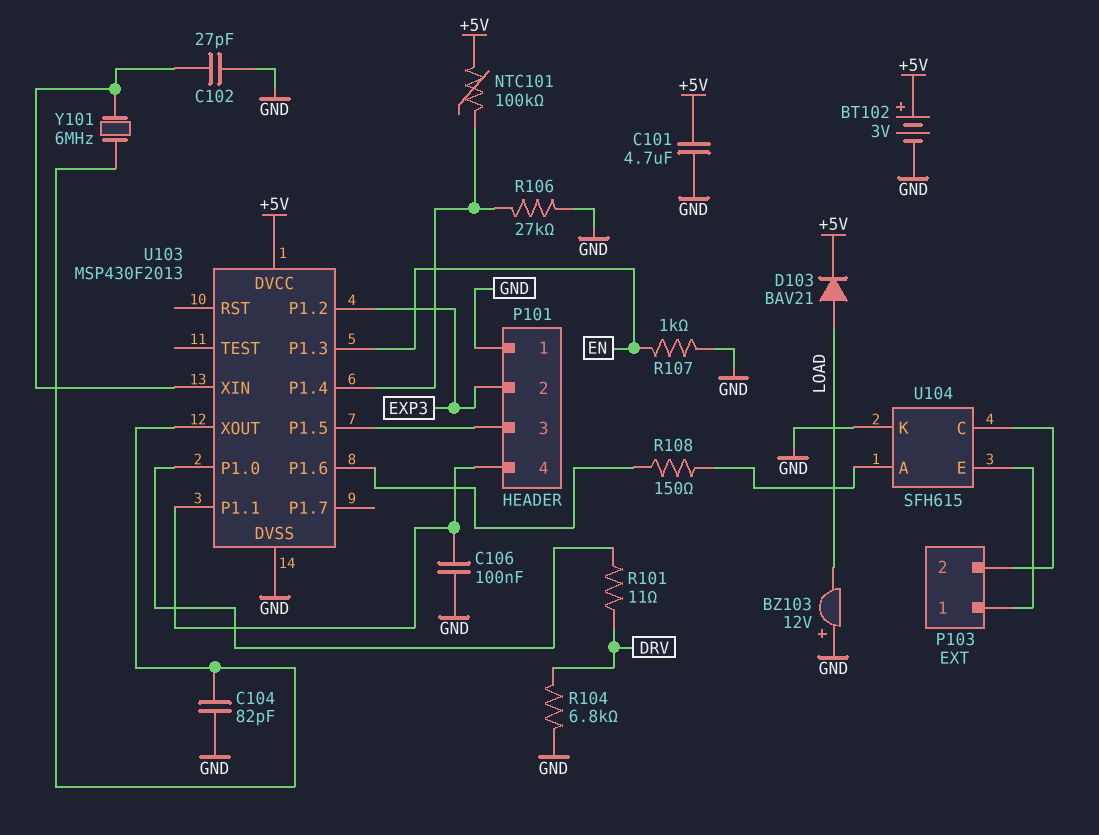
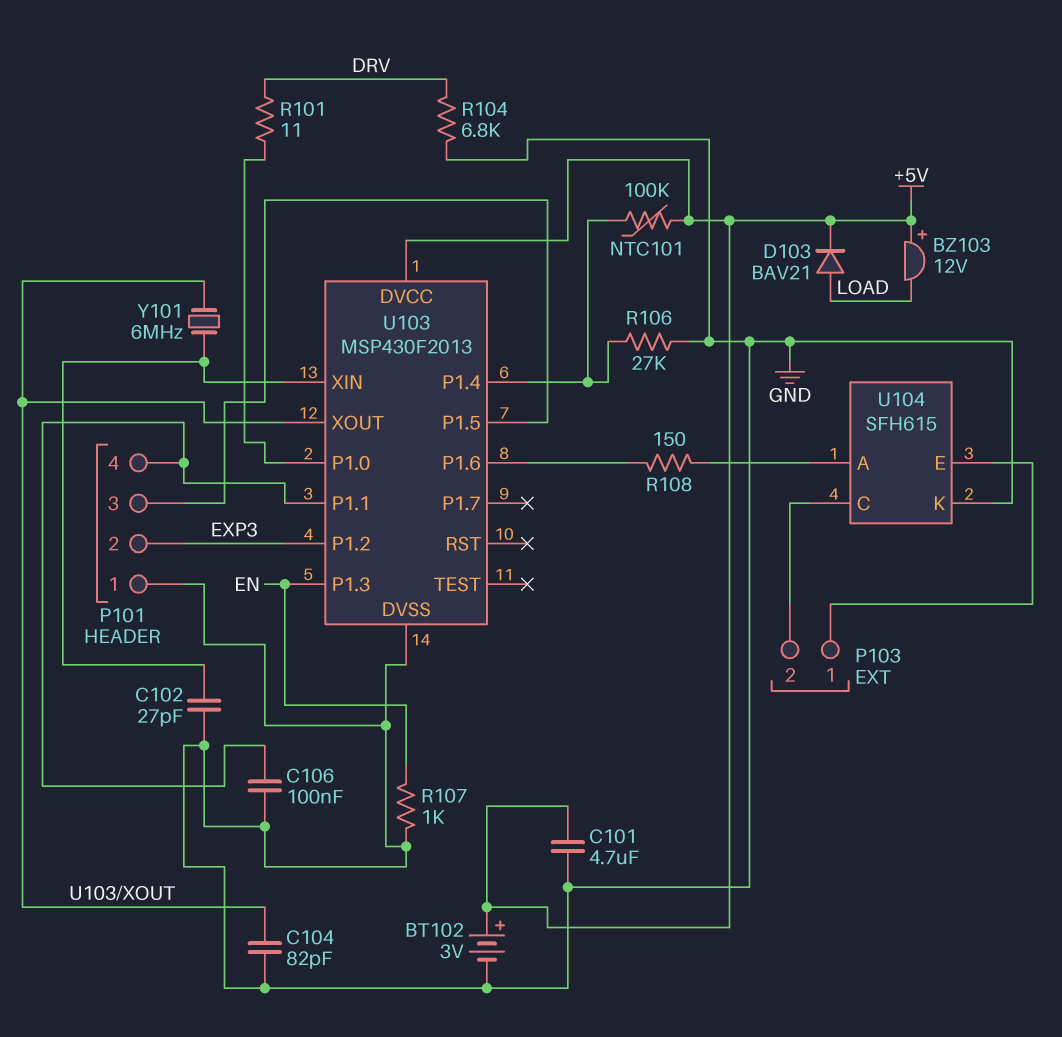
BZ103: buzzer 12V (plus GND, minus LOAD) -> buzzer 12V (plus +5V, minus LOAD)

